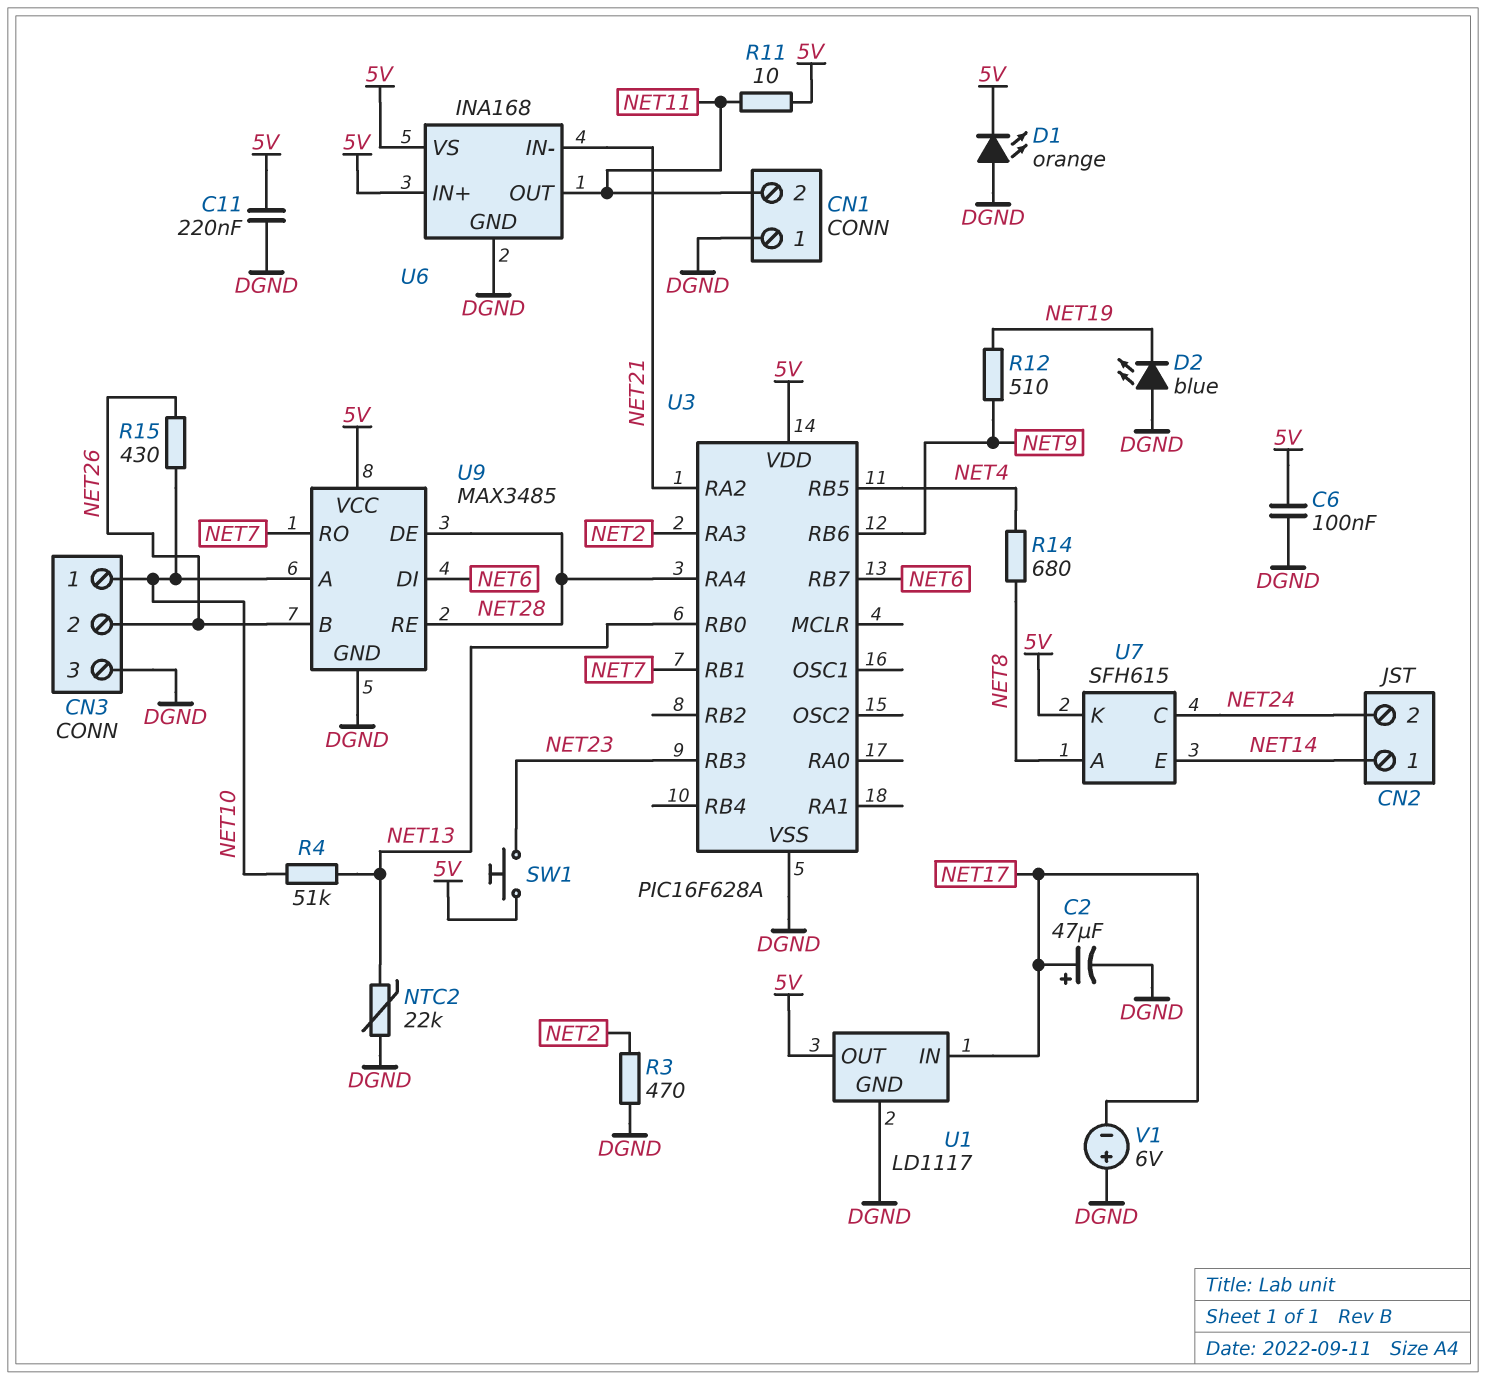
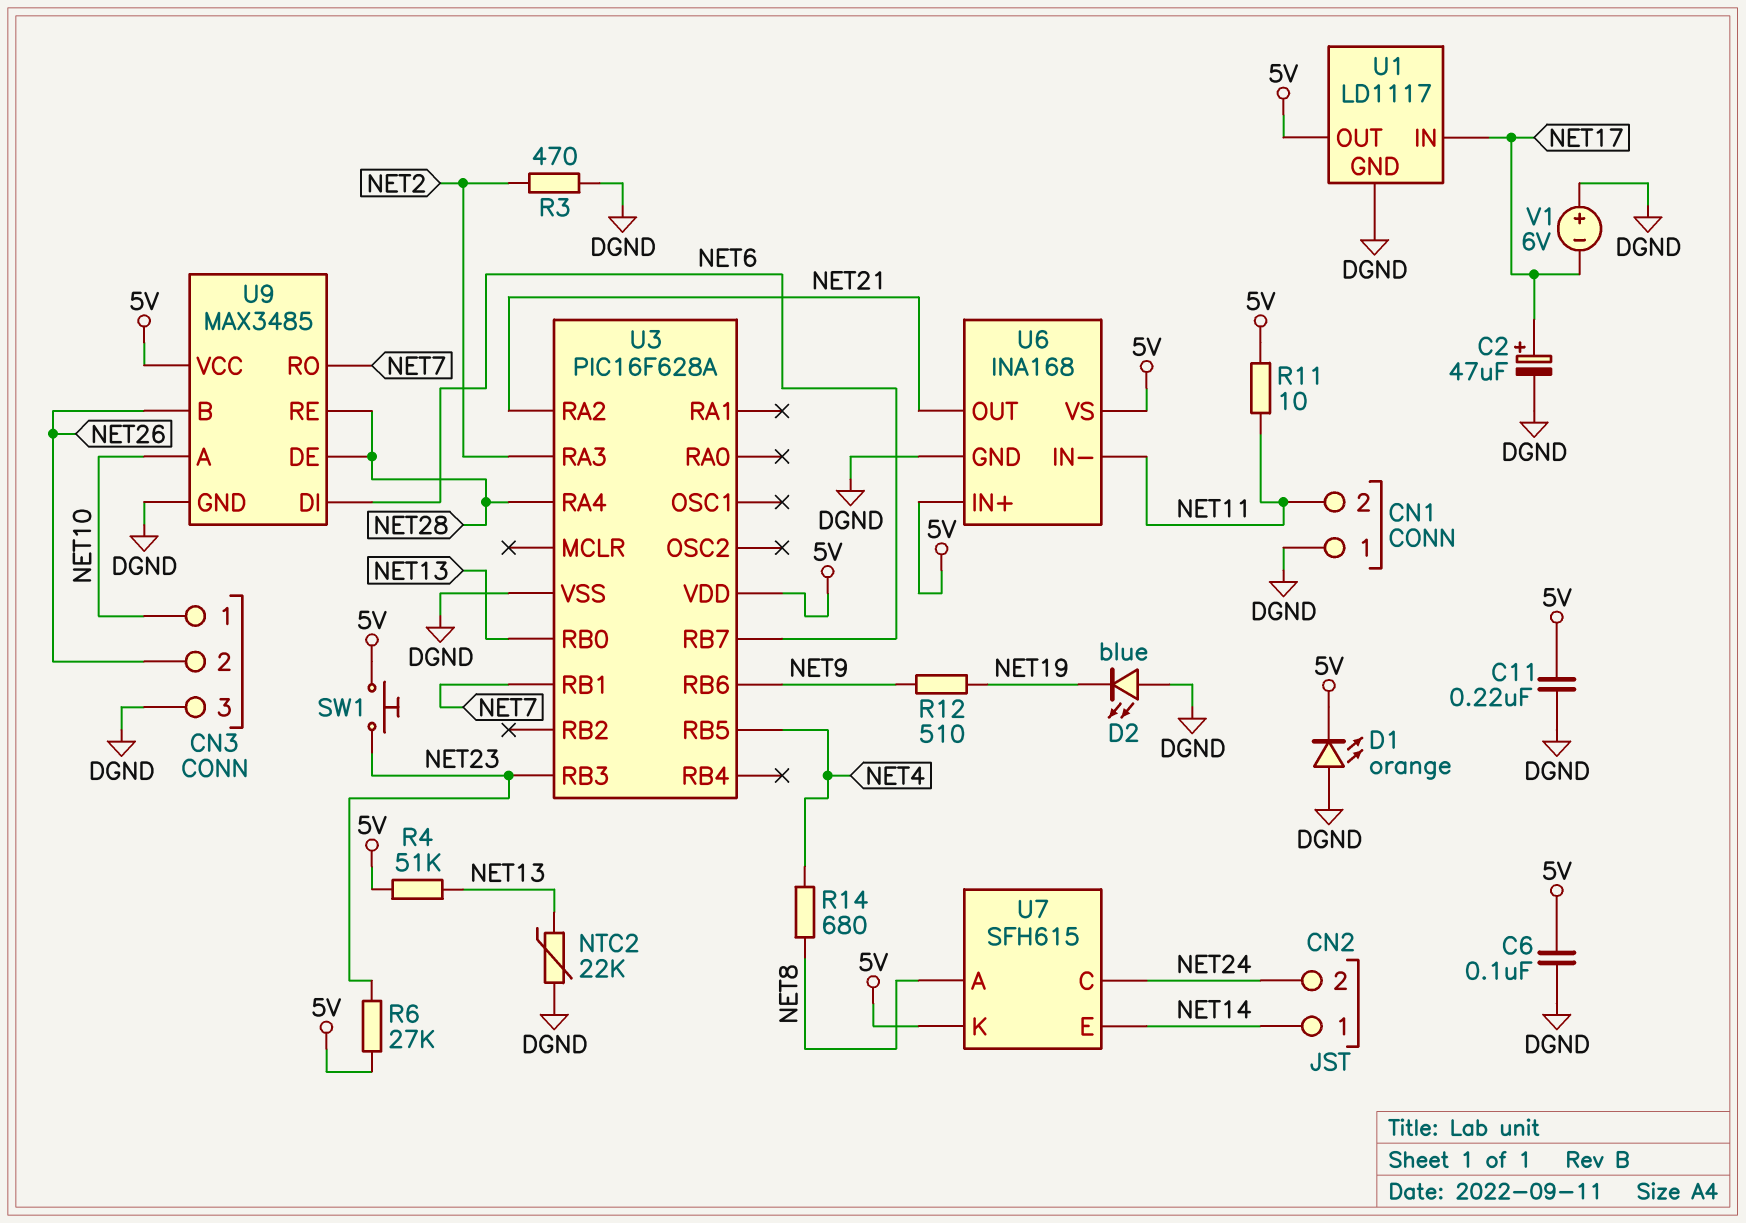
R4: 51k (NET10, NET13) -> 51k (5V, NET13)
R6: none -> 27k (5V, NET23)
R15: 430 (NET10, NET26) -> none
U6 pin IN-: NET21 -> NET11
U6 pin OUT: NET11 -> NET21

